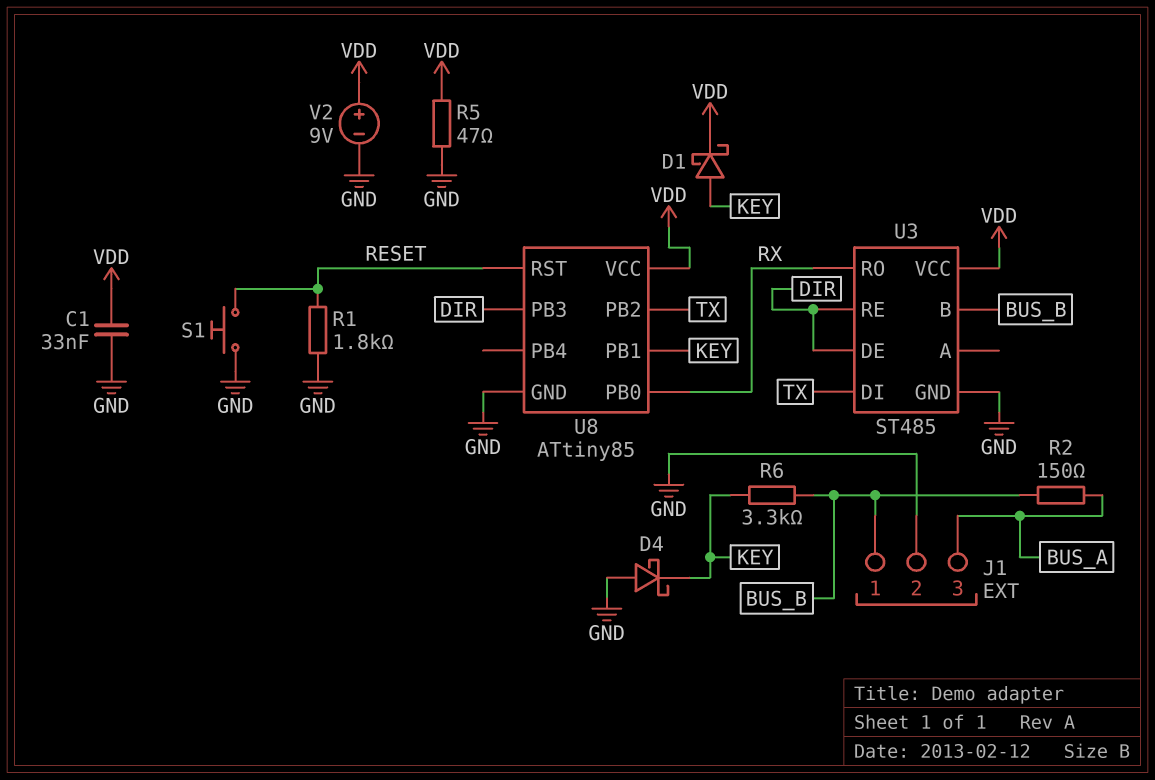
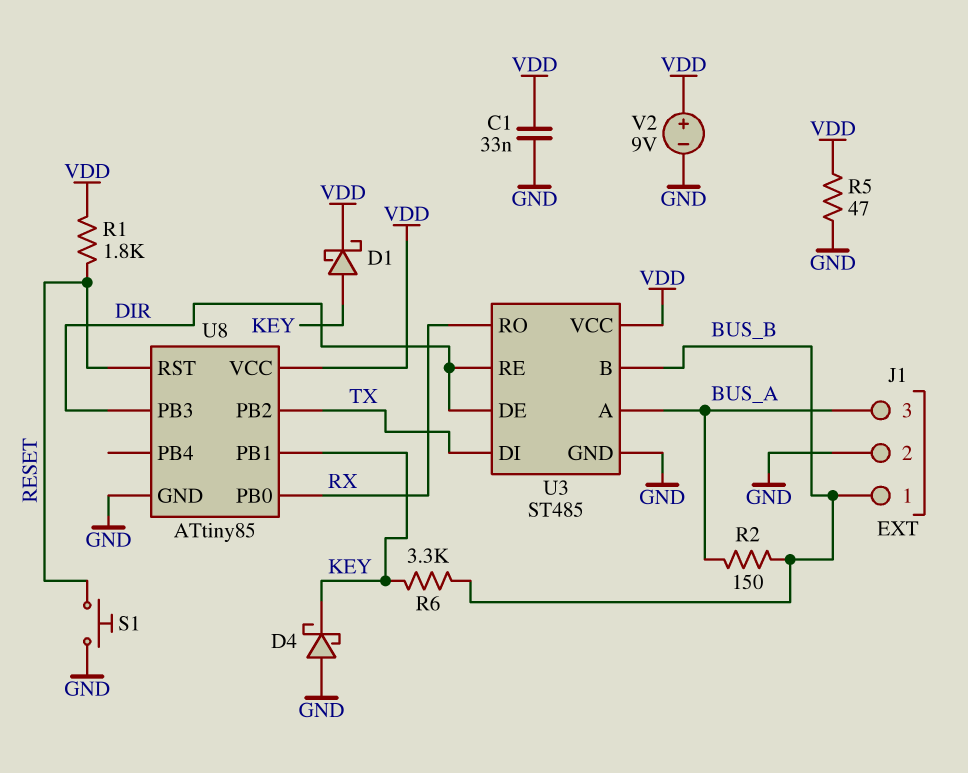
R1: 1.8k (GND, RESET) -> 1.8k (RESET, VDD)
U3 pin A: none -> BUS_A

